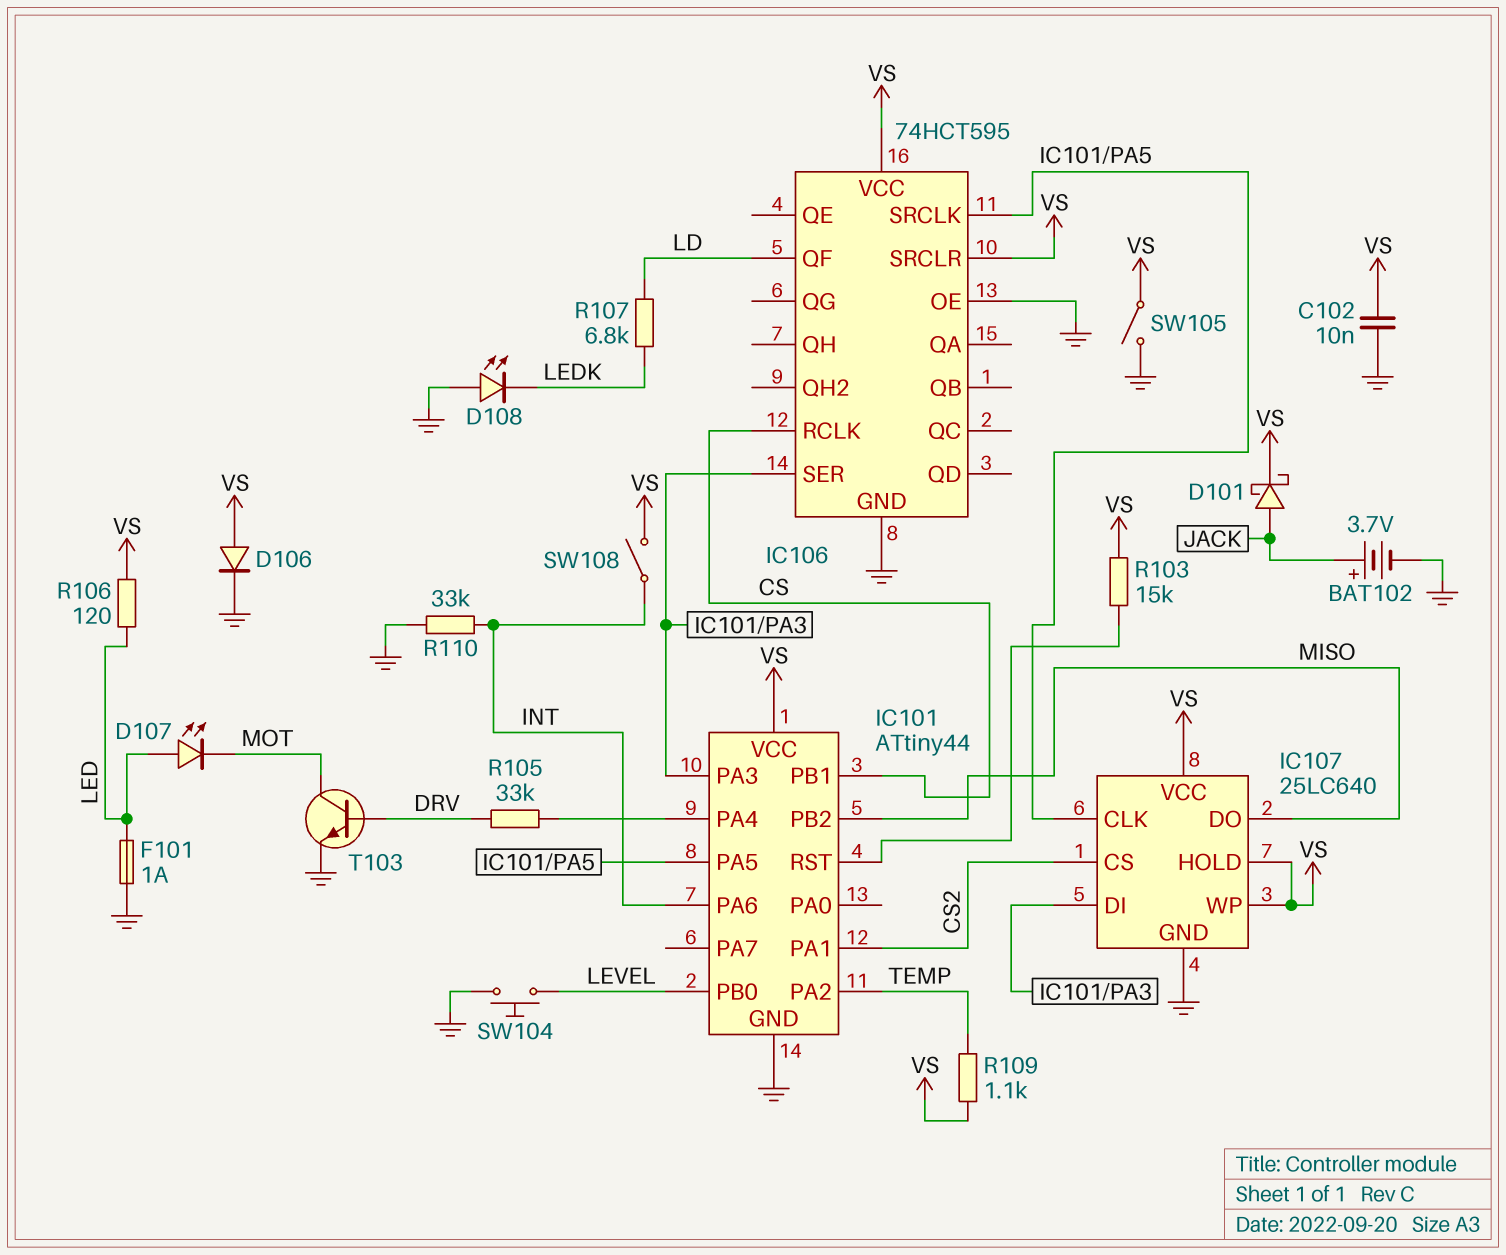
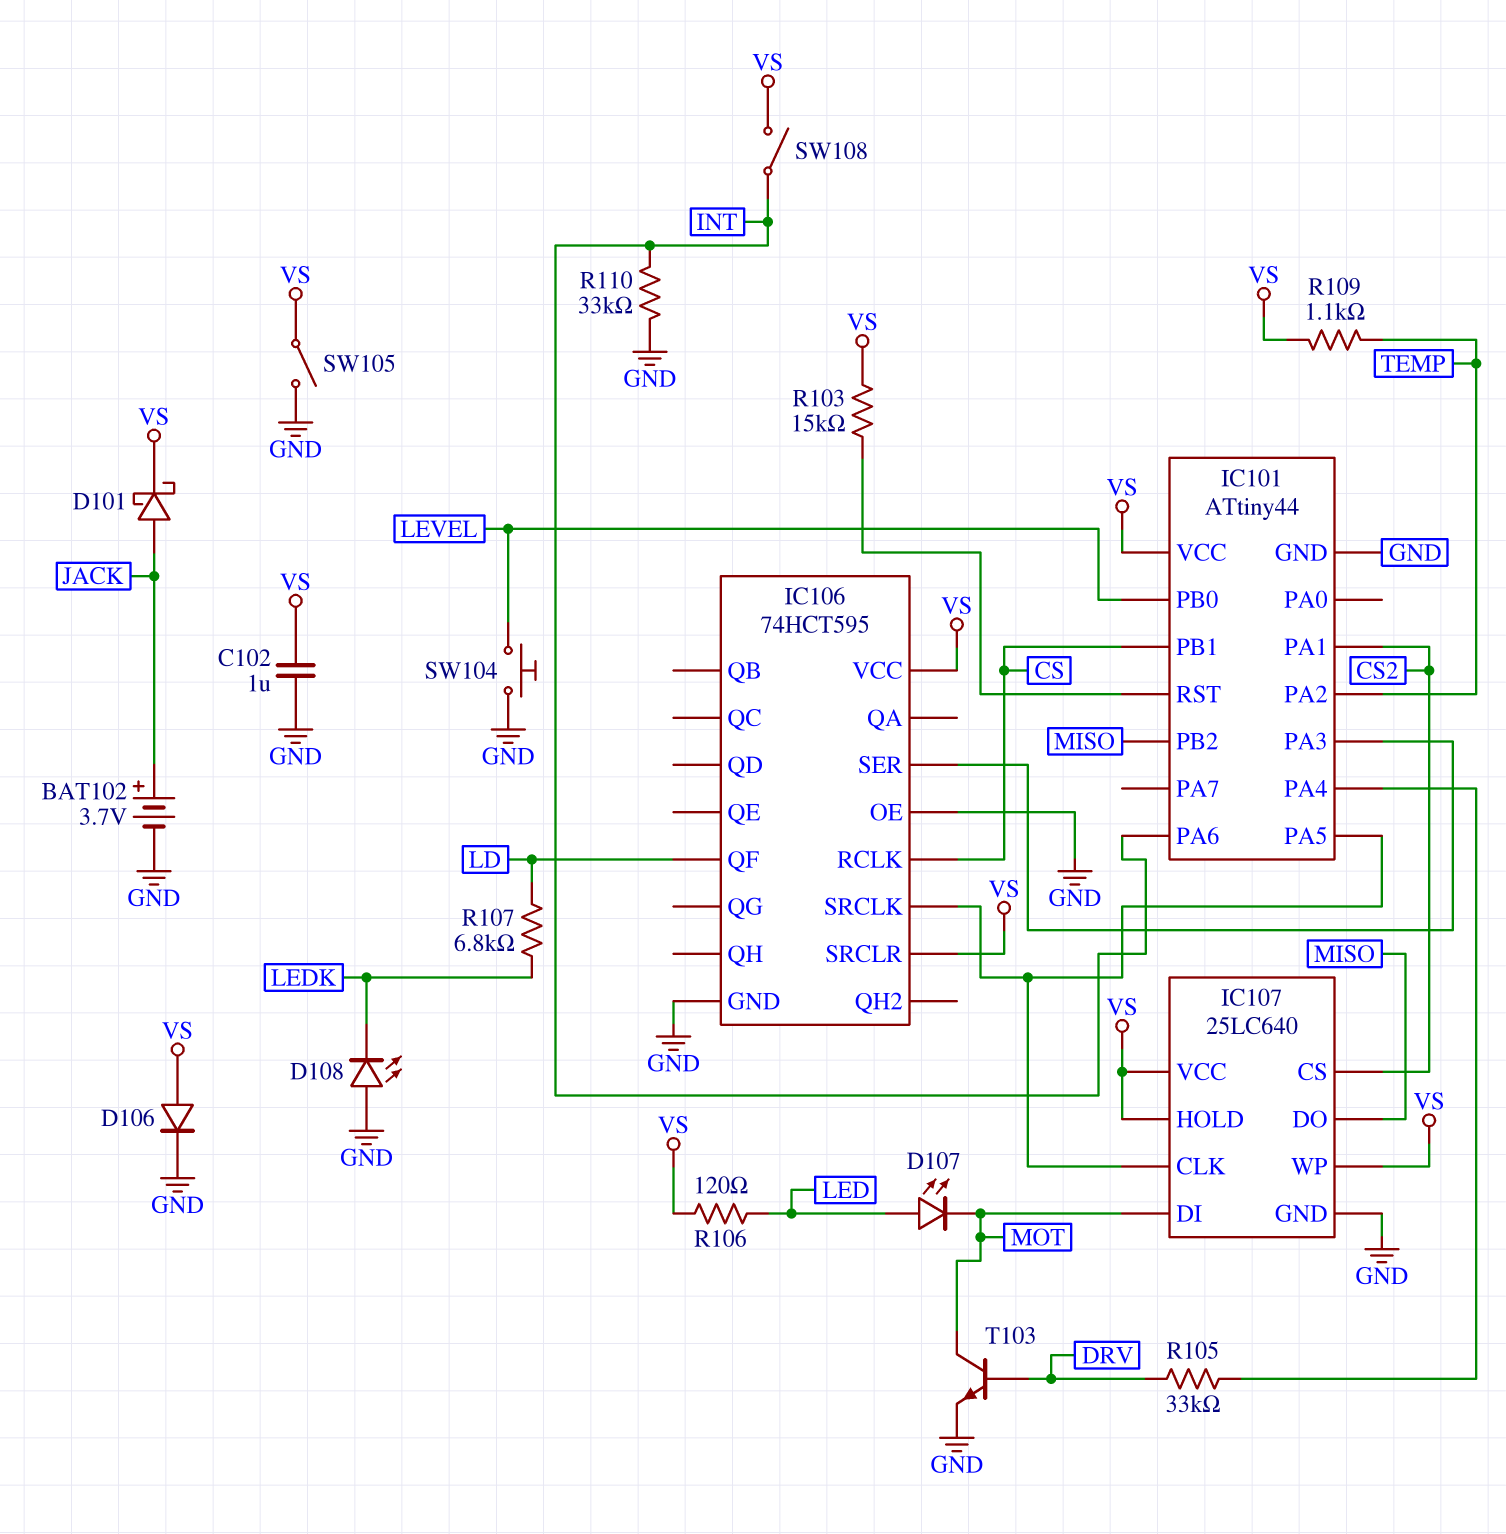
C102: 10nF (GND, VS) -> 1uF (GND, VS)
F101: 1A (GND, LED) -> none
IC107 pin DI: IC101/PA3 -> MOT

